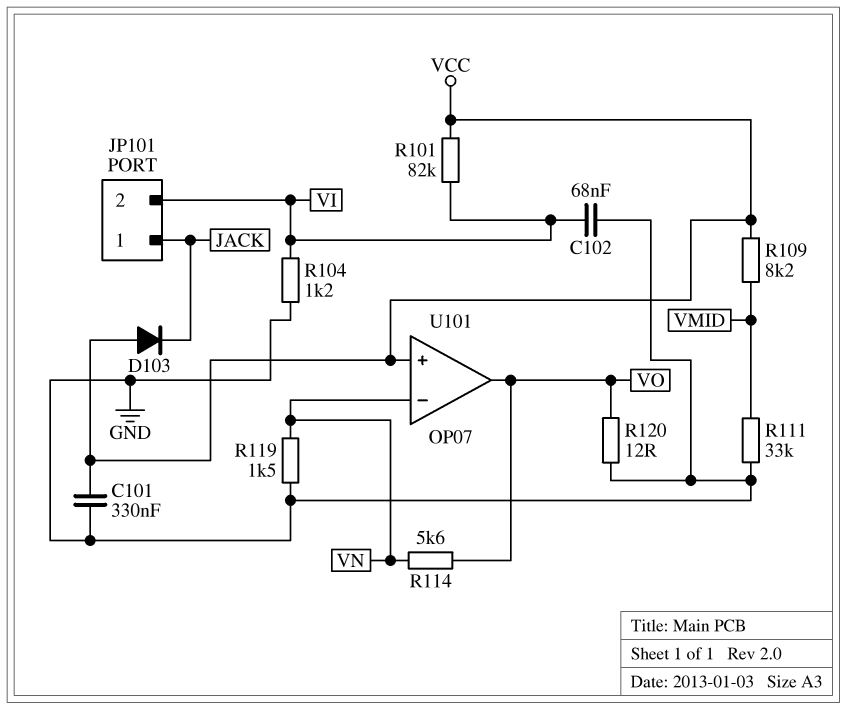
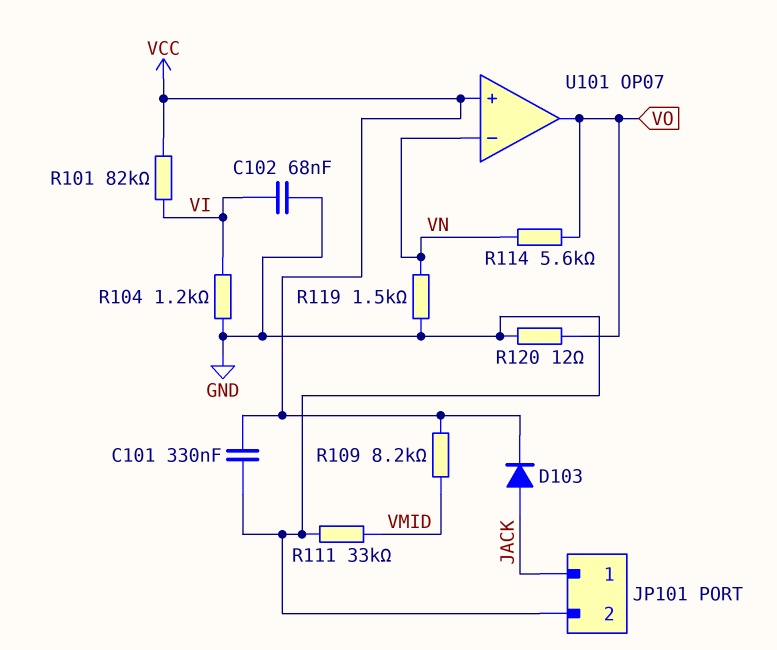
D103: diode (A VCC, K JACK) -> diode (A JACK, K VCC)
JP101 pin 2: VI -> GND

